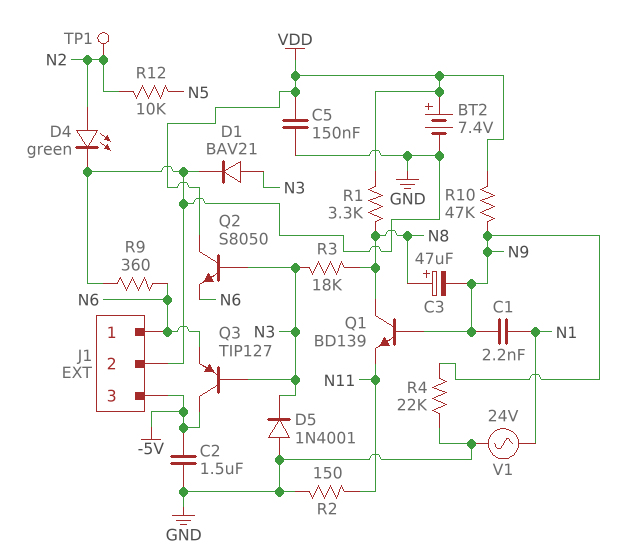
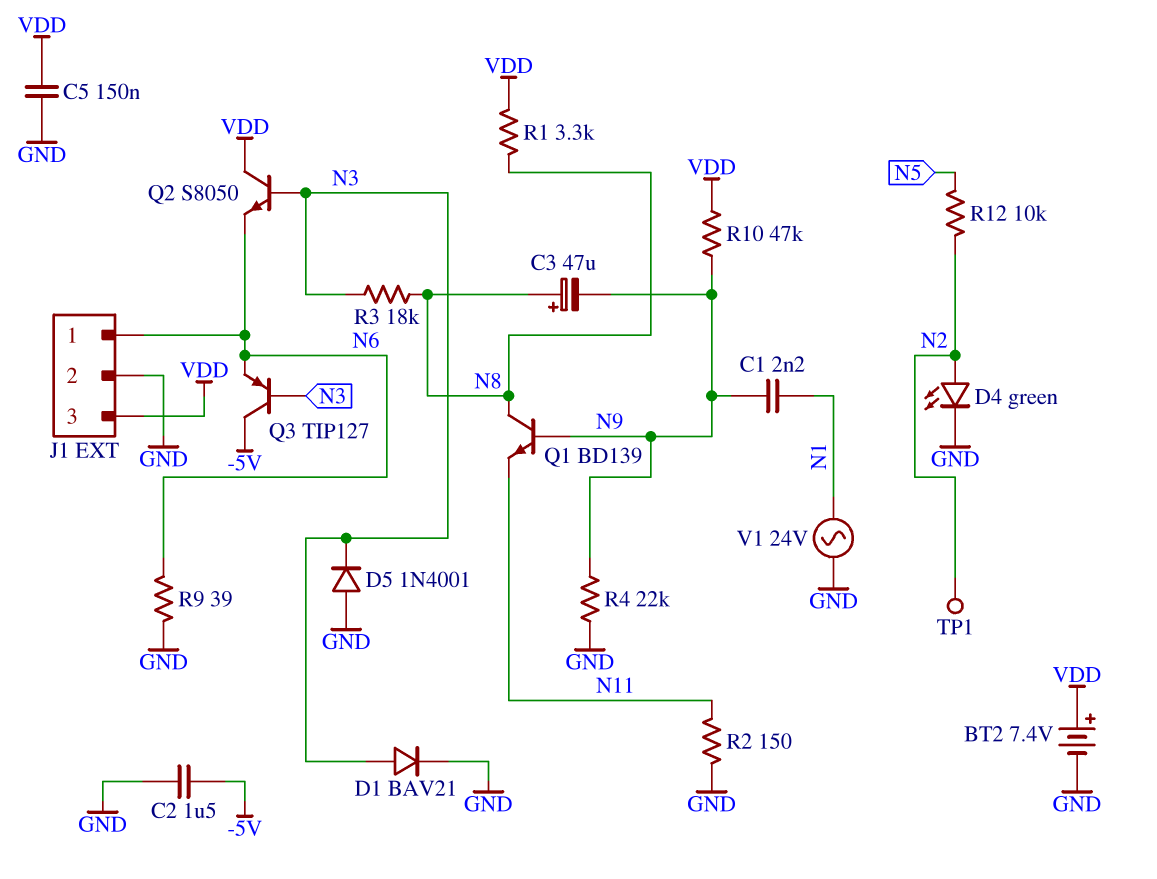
J1 pin 3: -5V -> VDD
R9: 360 (GND, N6) -> 39 (GND, N6)

